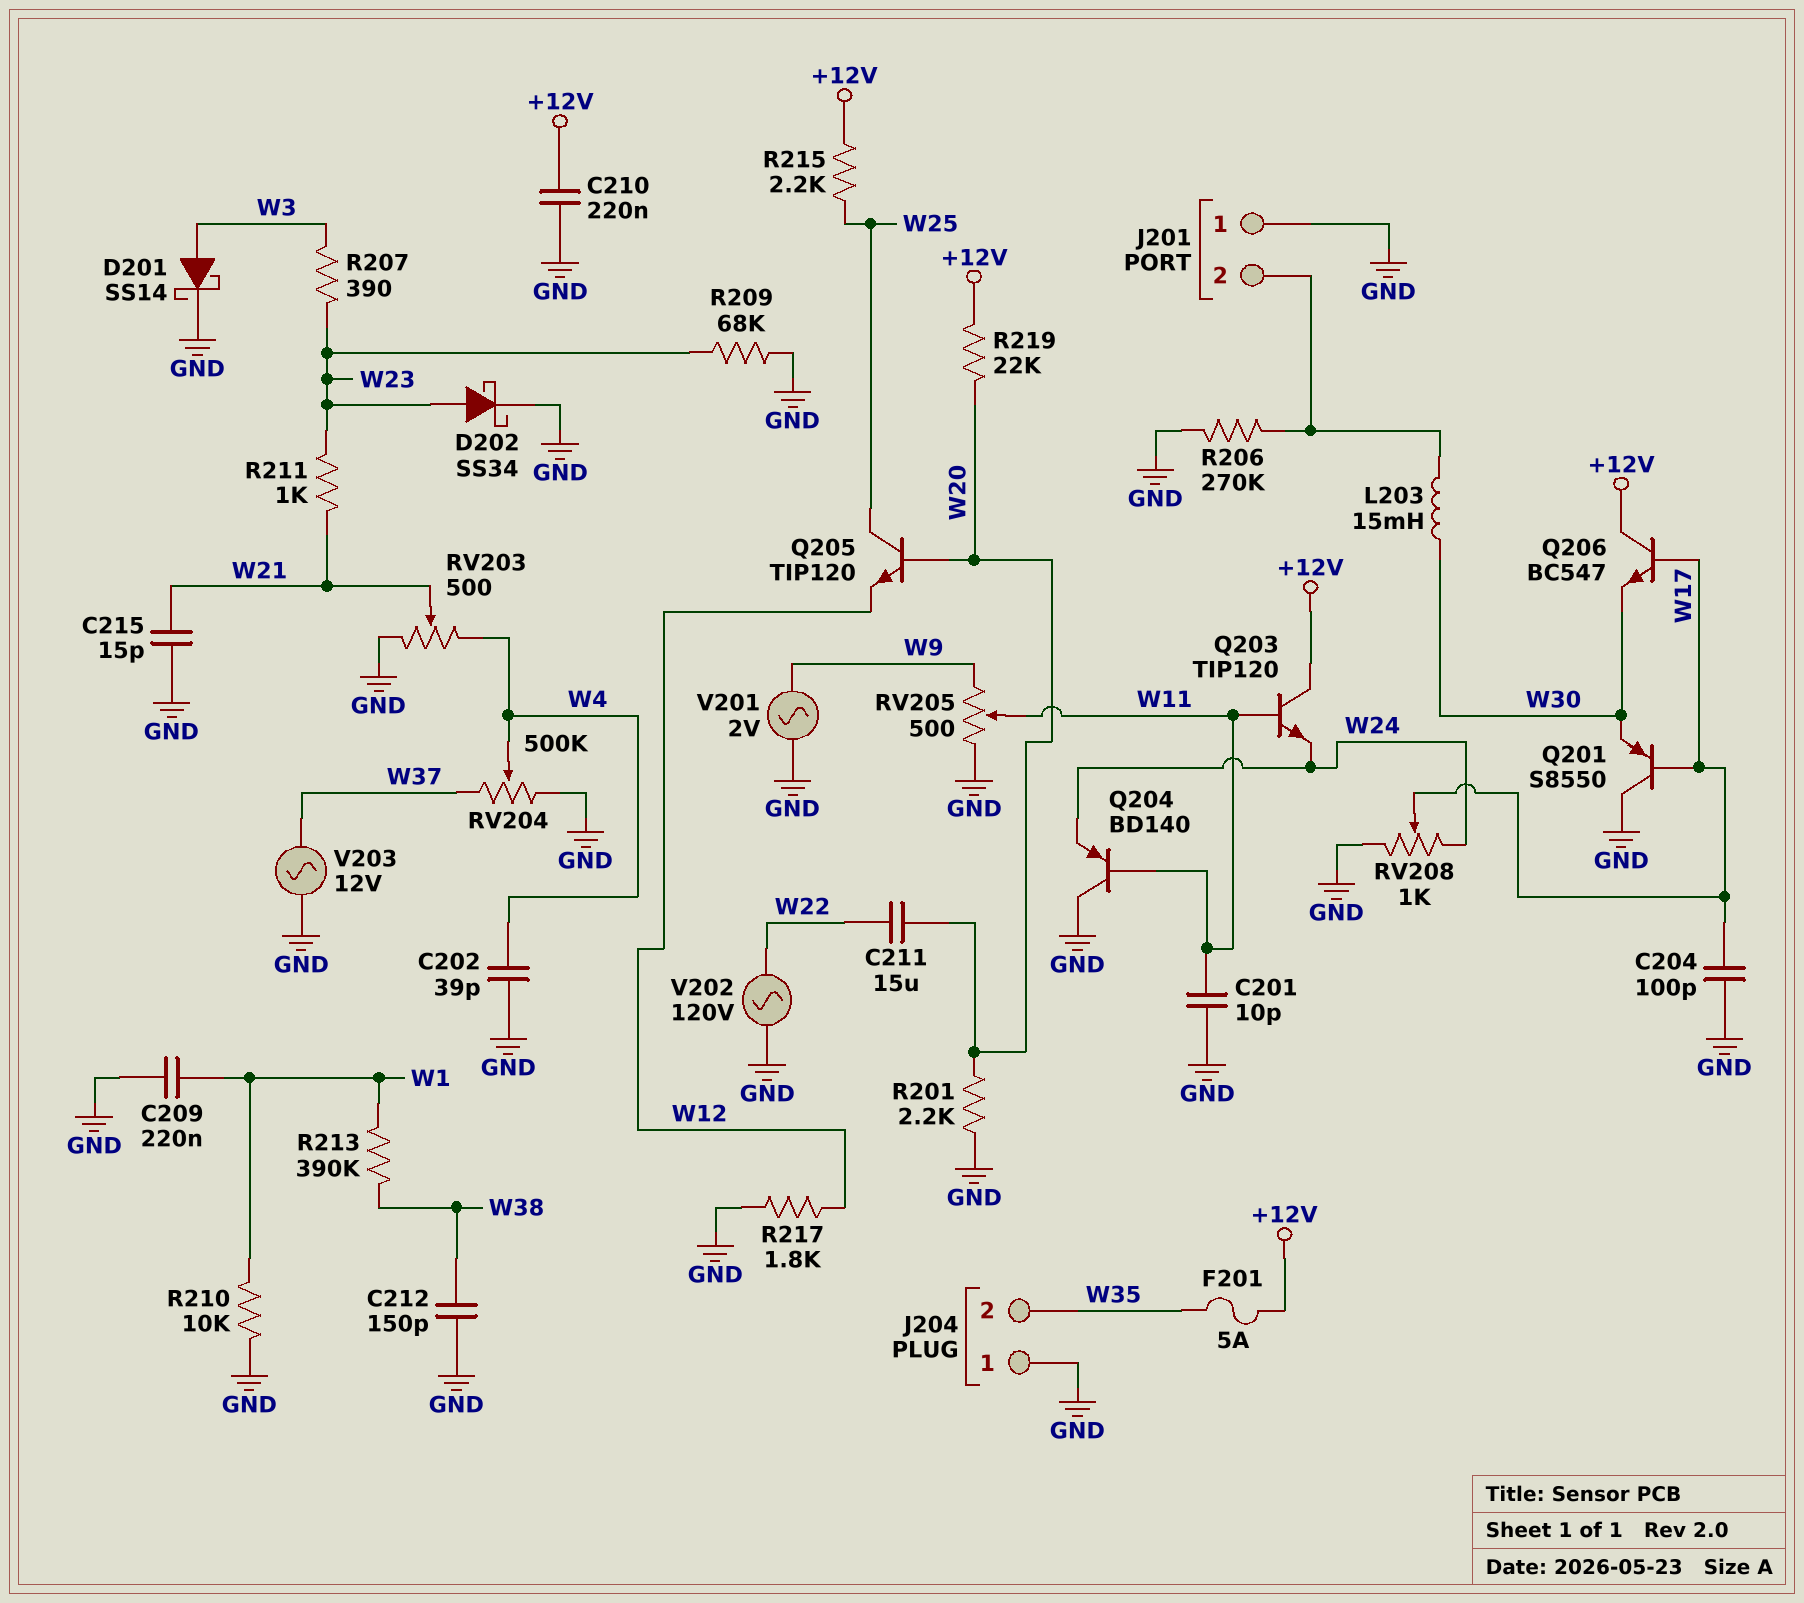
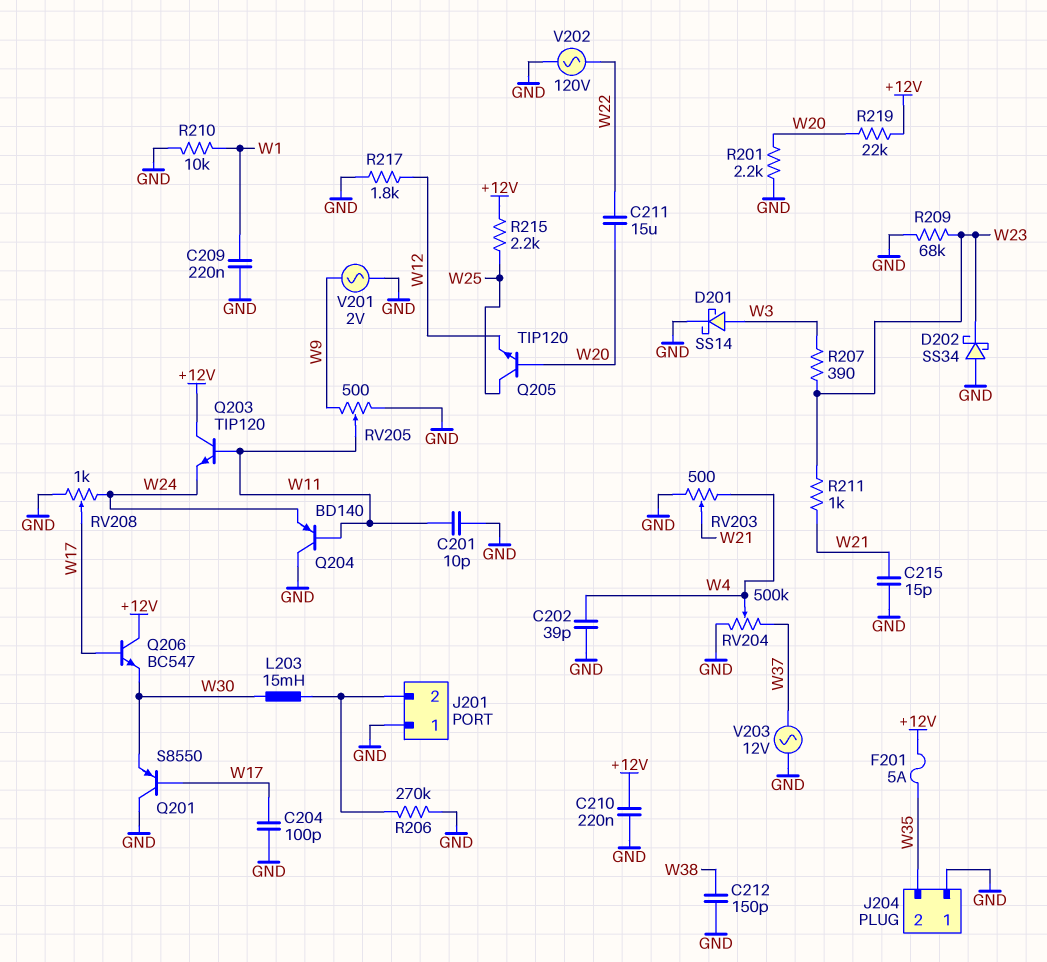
D202: schottky SS34 (A W23, K GND) -> schottky SS34 (A GND, K W23)
R213: 390k (W1, W38) -> none

